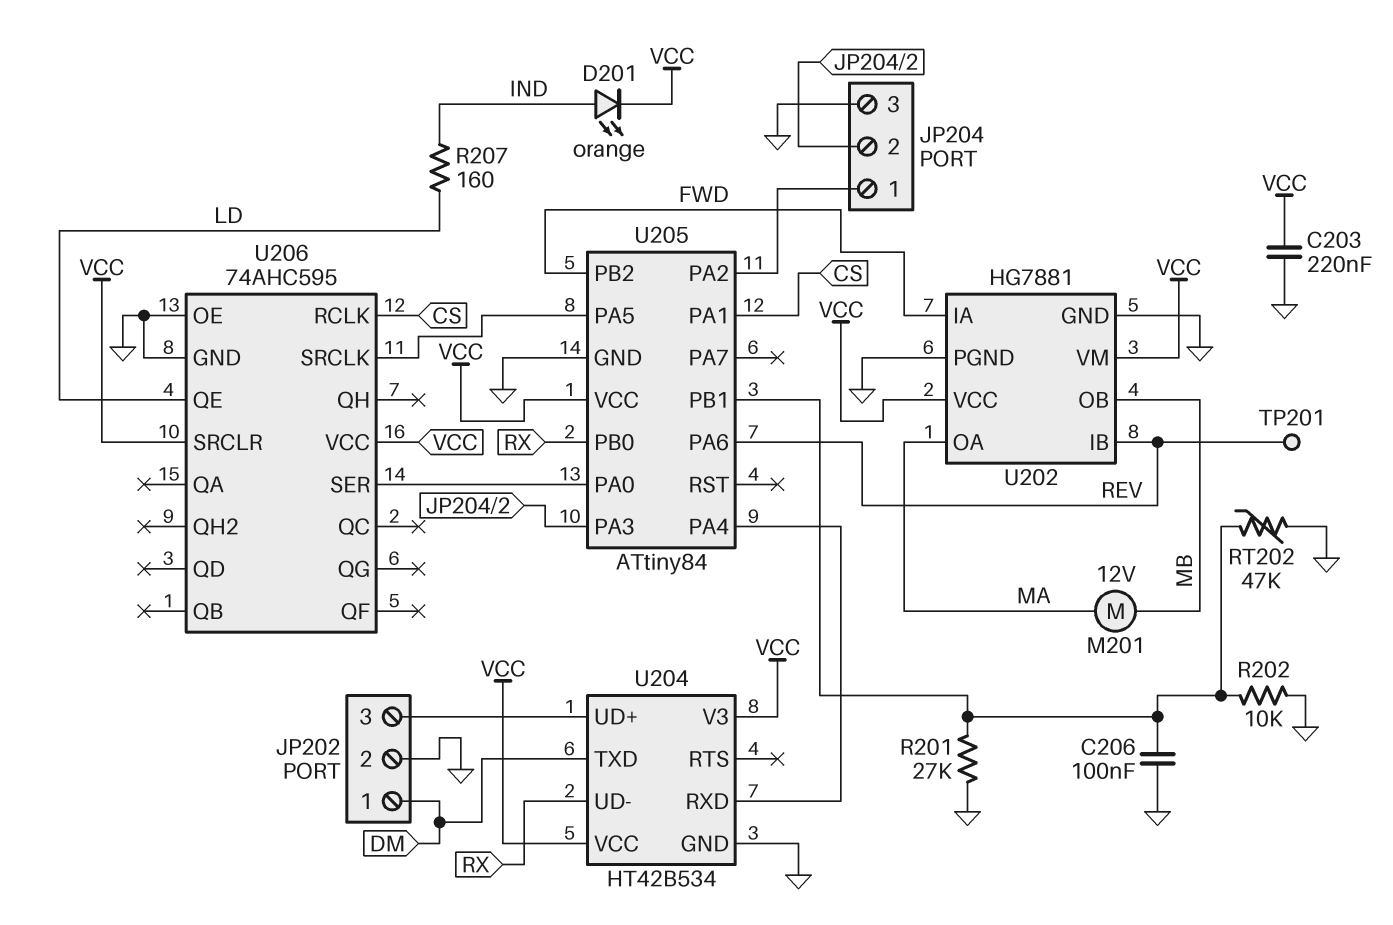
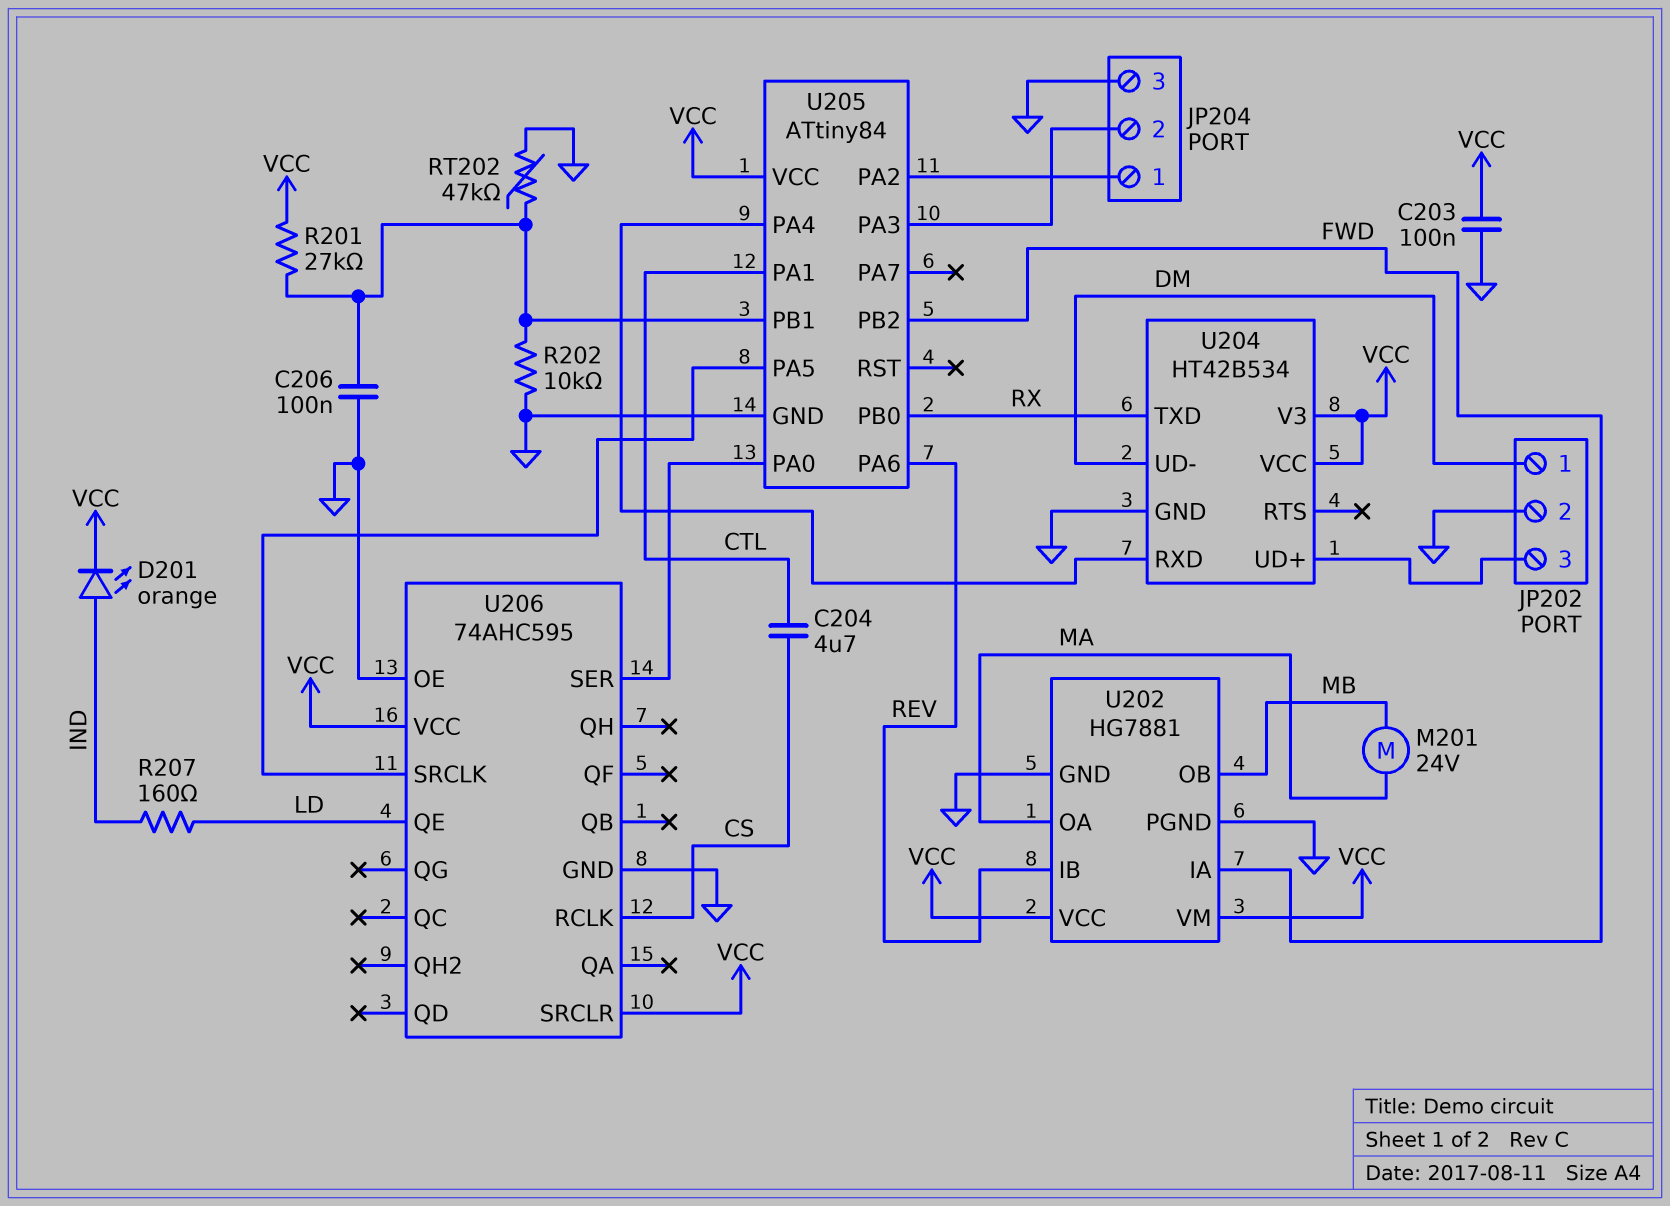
C203: 220nF (GND, VCC) -> 100nF (GND, VCC)
C204: none -> 4.7uF (CS, CTL)
M201: motor 12V (MA, MB) -> motor 24V (MA, MB)
R201: 27k (GND, U205/PB1) -> 27k (U205/PB1, VCC)
TP201: test point (REV) -> none
U204 pin TXD: DM -> RX
U204 pin UD-: RX -> DM
U205 pin PA1: CS -> CTL

